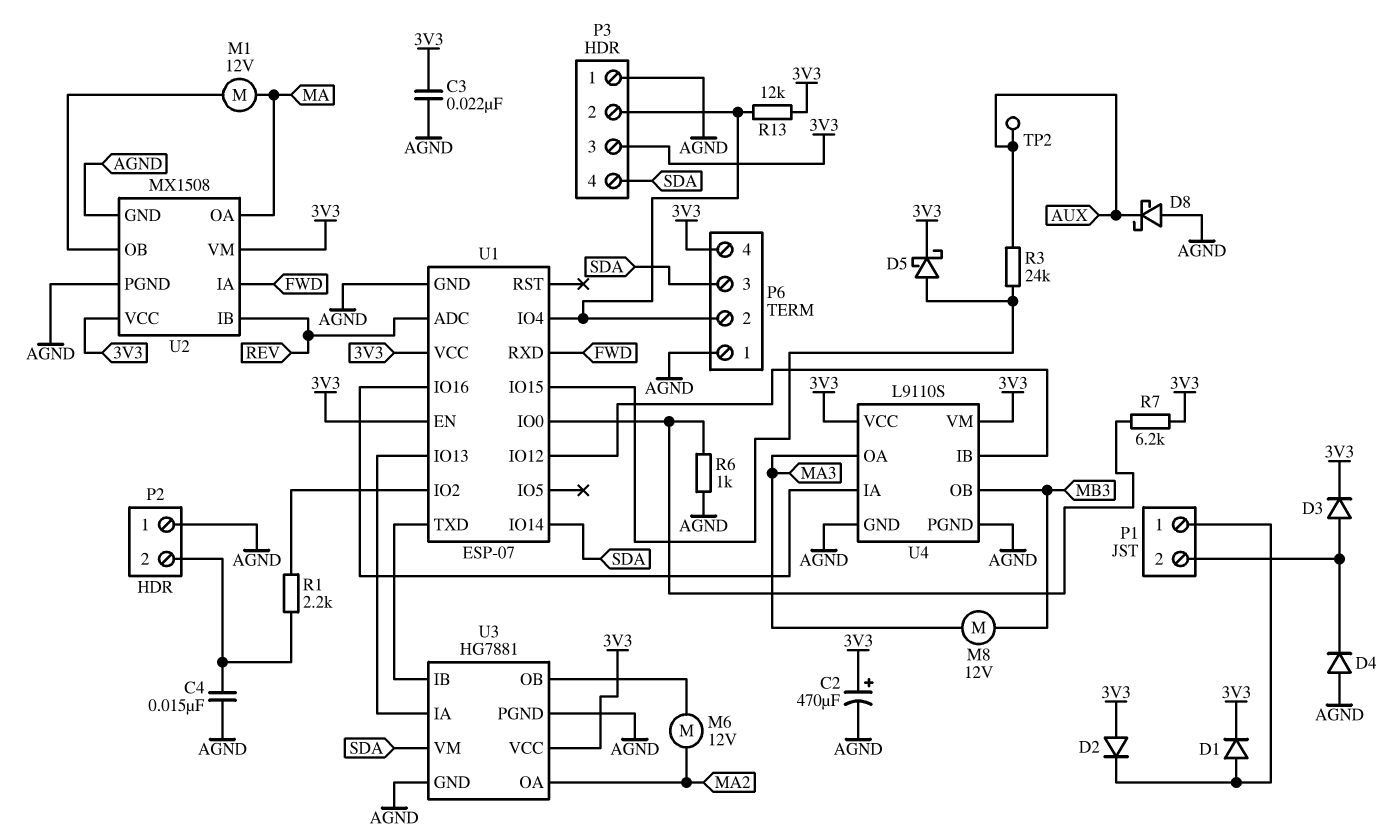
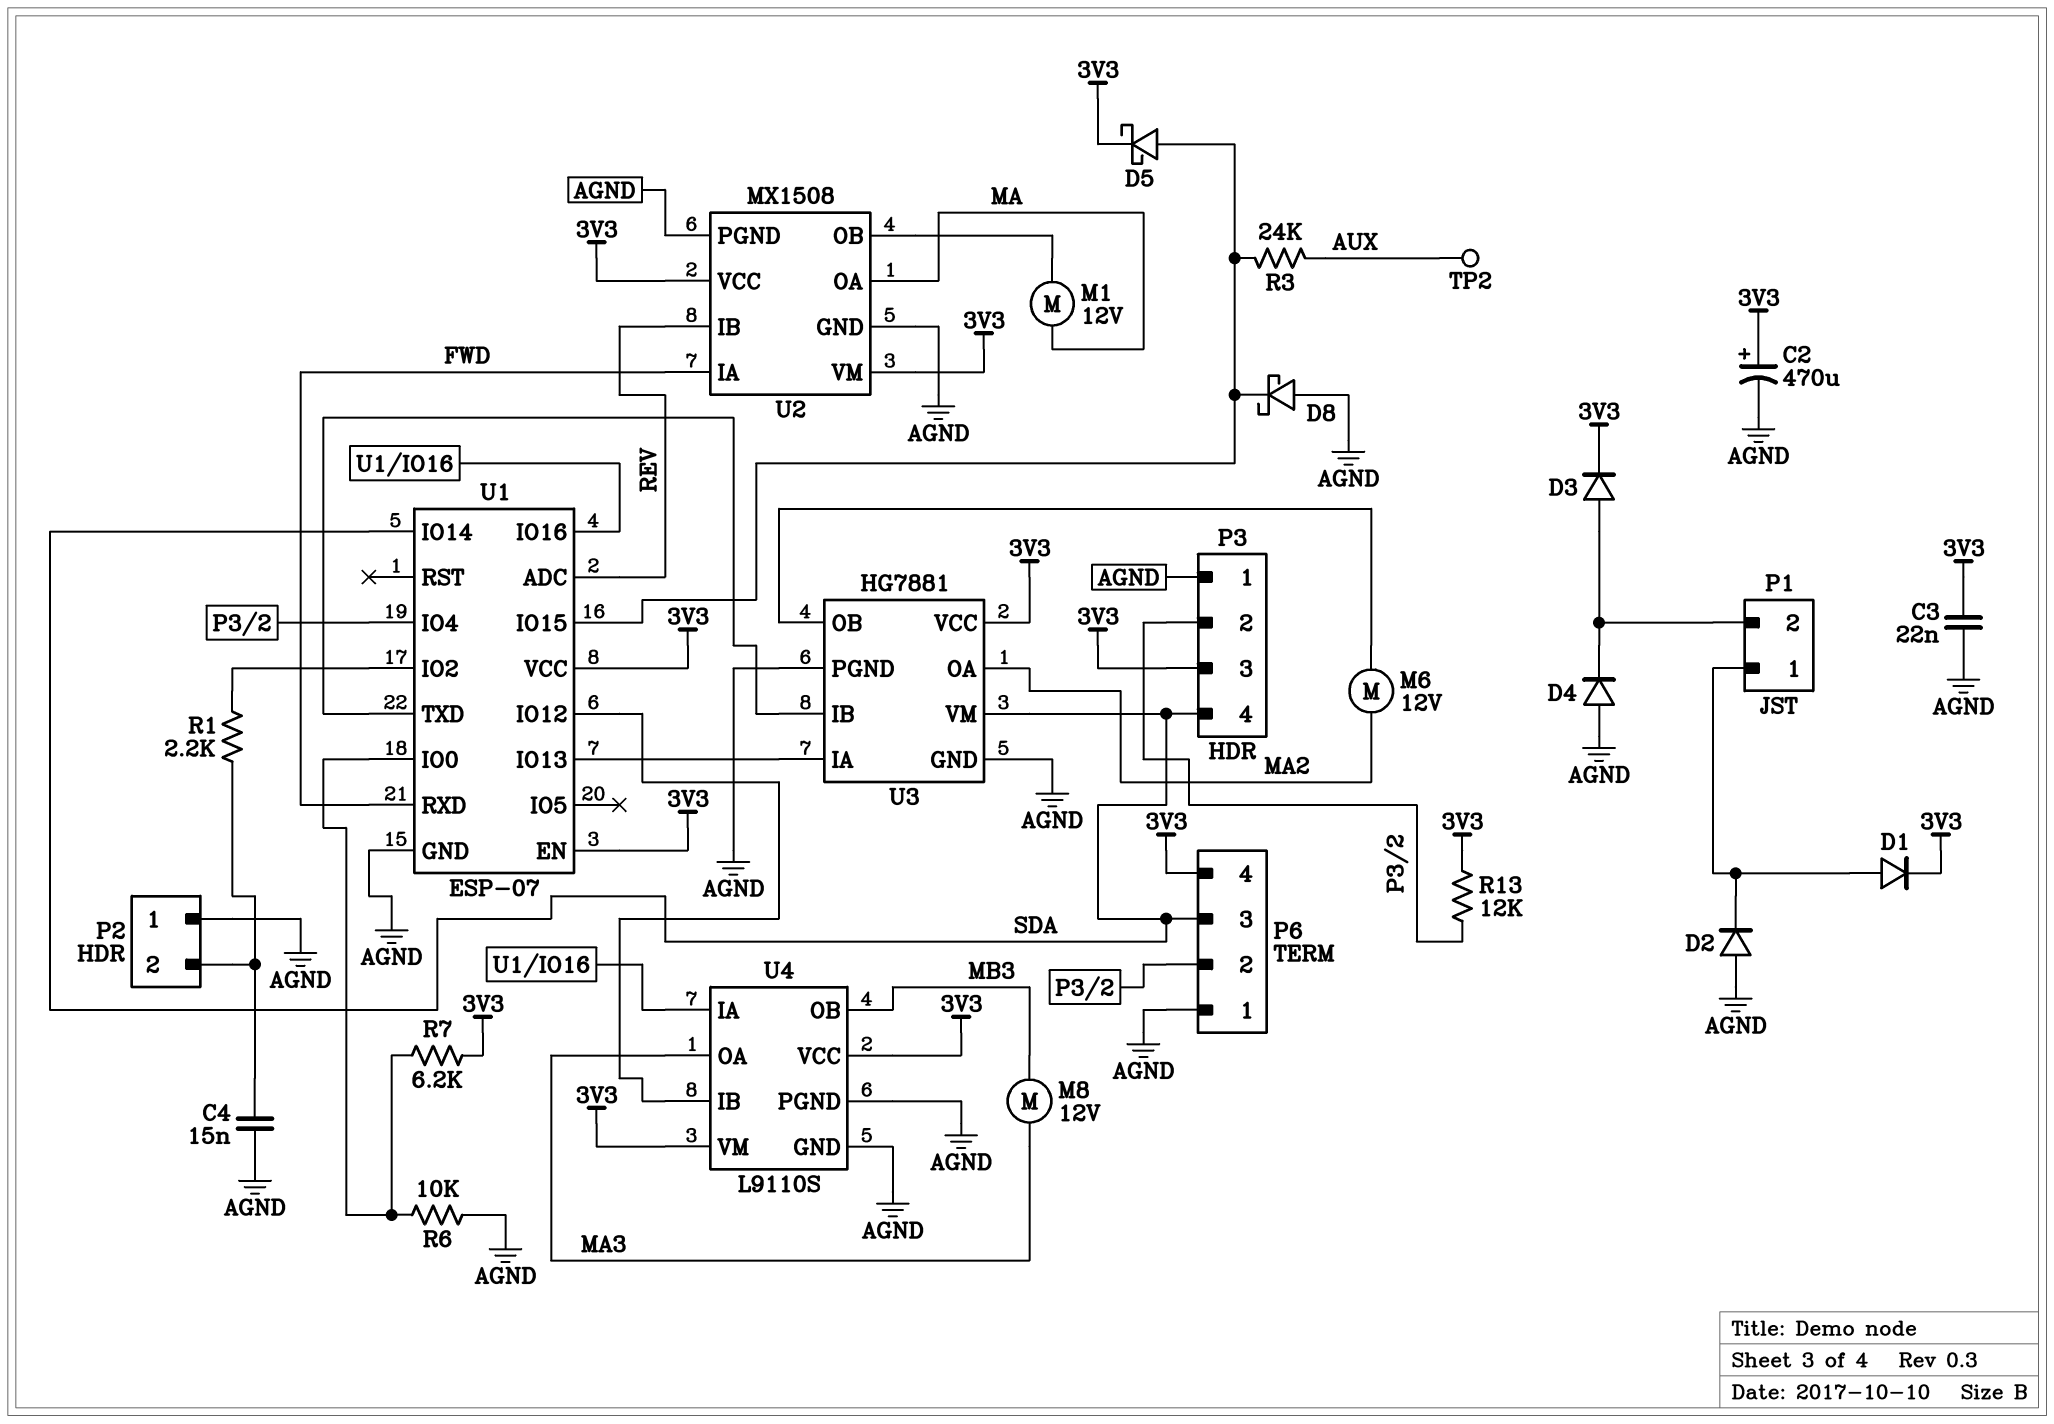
D2: diode (A 3V3, K P1/1) -> diode (A AGND, K P1/1)
D8: schottky (A AGND, K AUX) -> schottky (A AGND, K U1/IO15)
R6: 1k (AGND, U1/IO0) -> 10k (AGND, U1/IO0)

